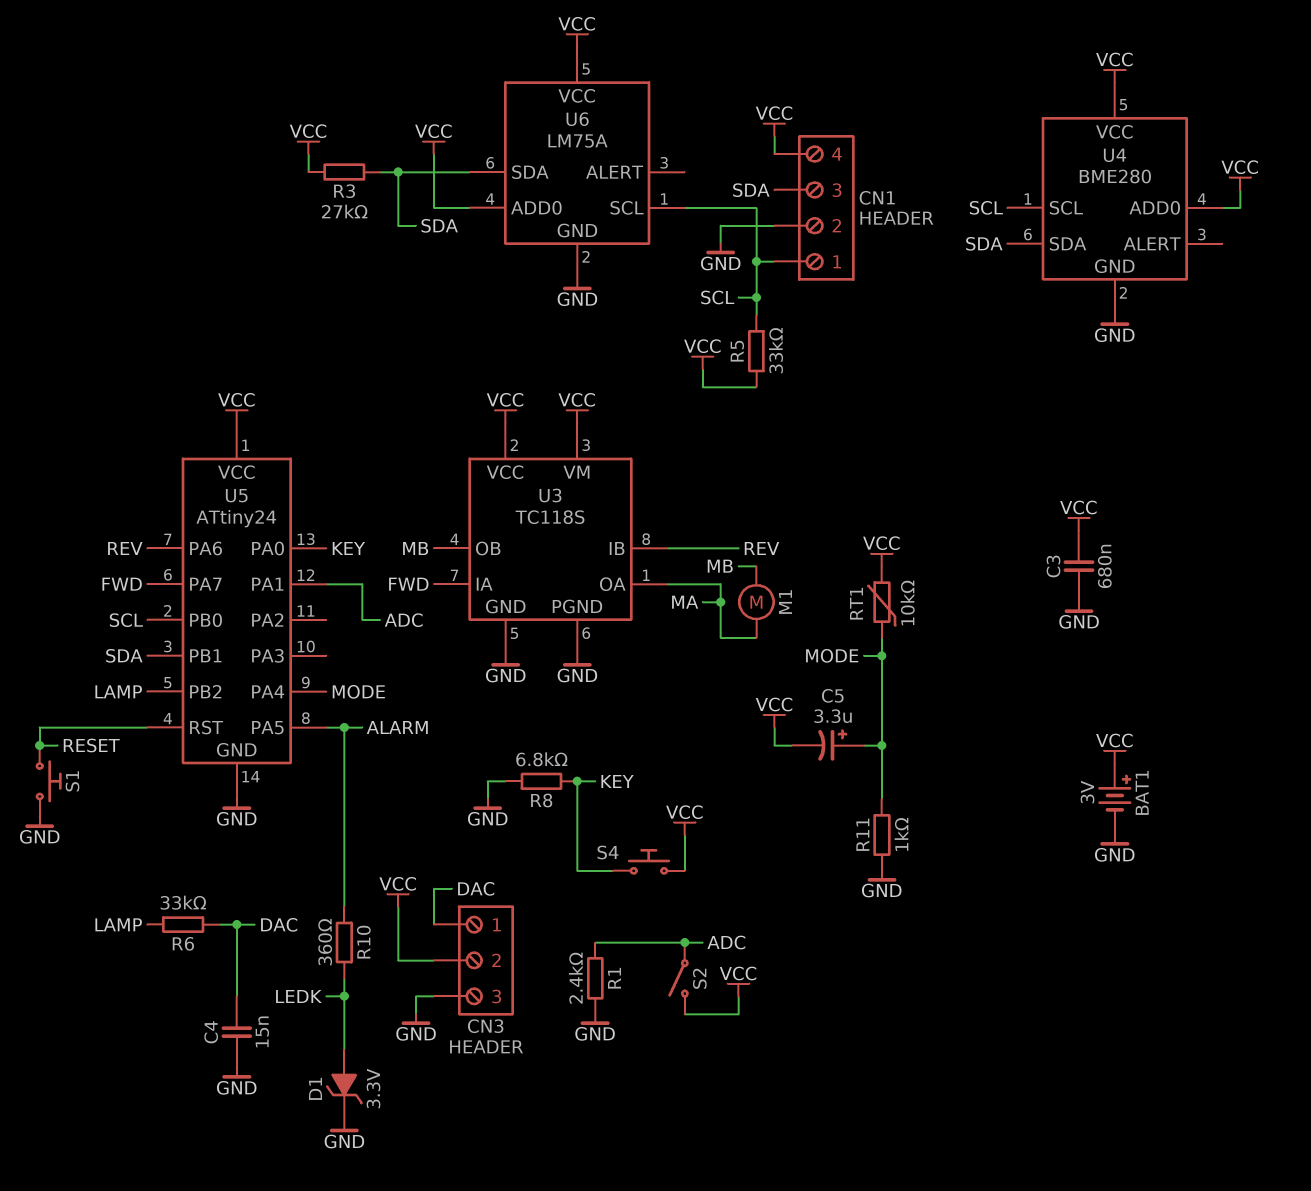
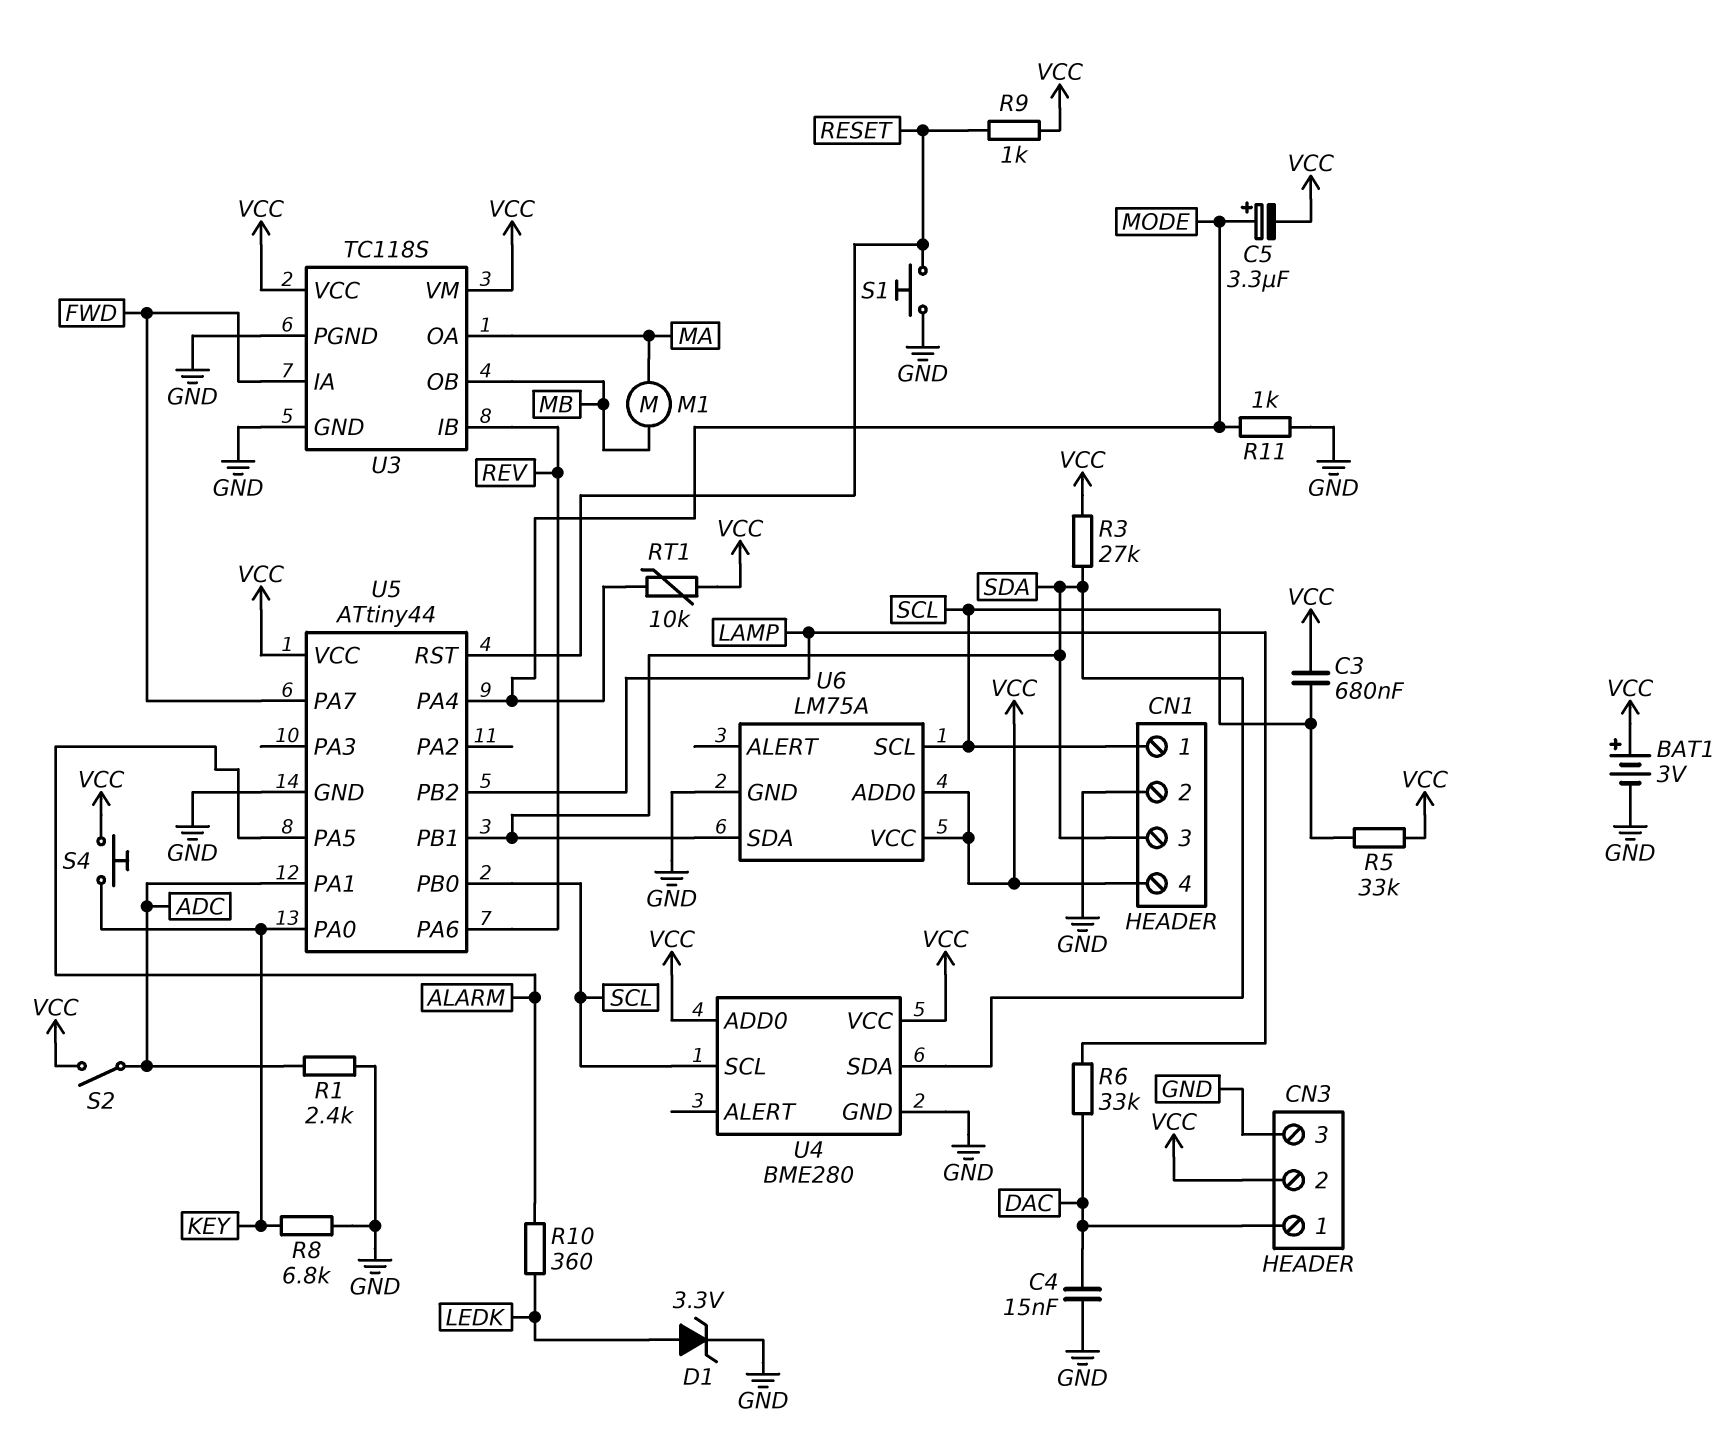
C3: 680nF (GND, VCC) -> 680nF (SCL, VCC)
R9: none -> 1k (RESET, VCC)
U5: ATtiny24 -> ATtiny44

